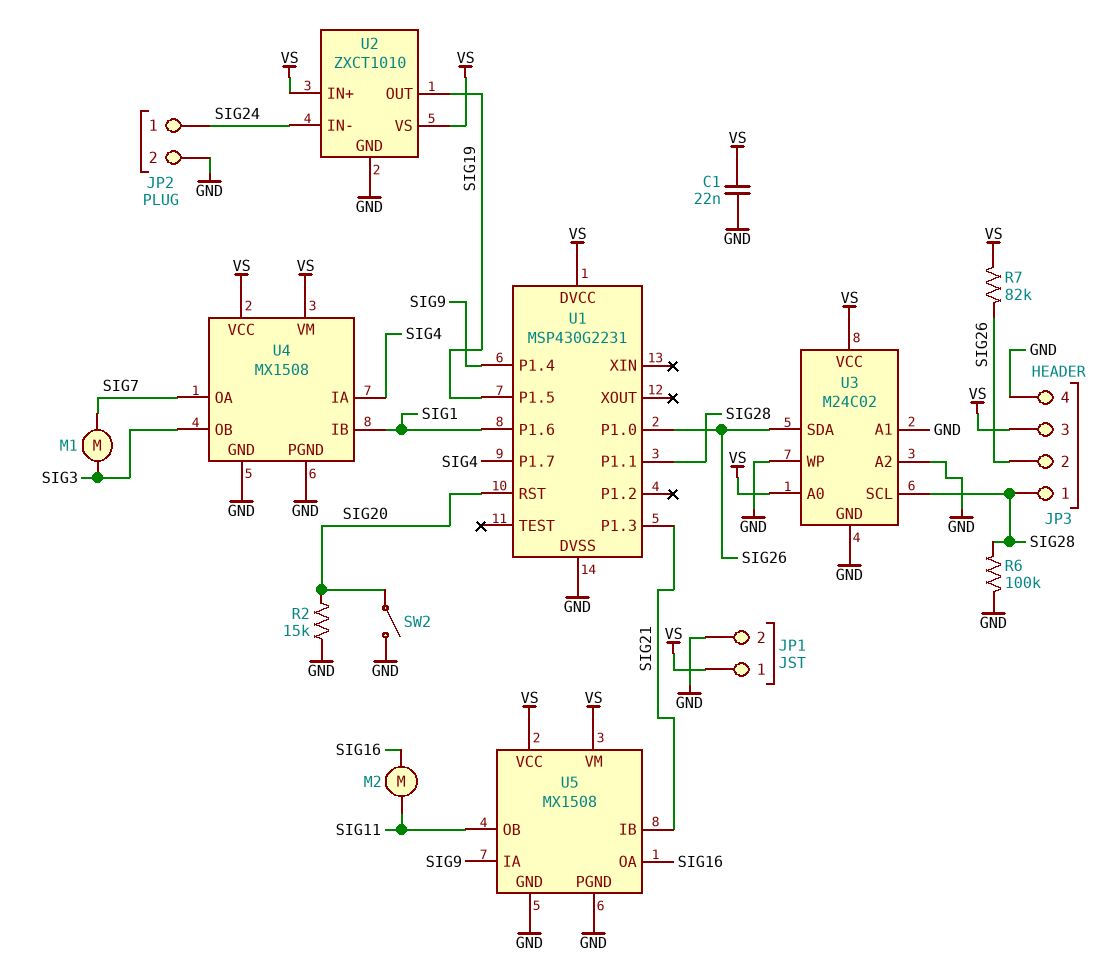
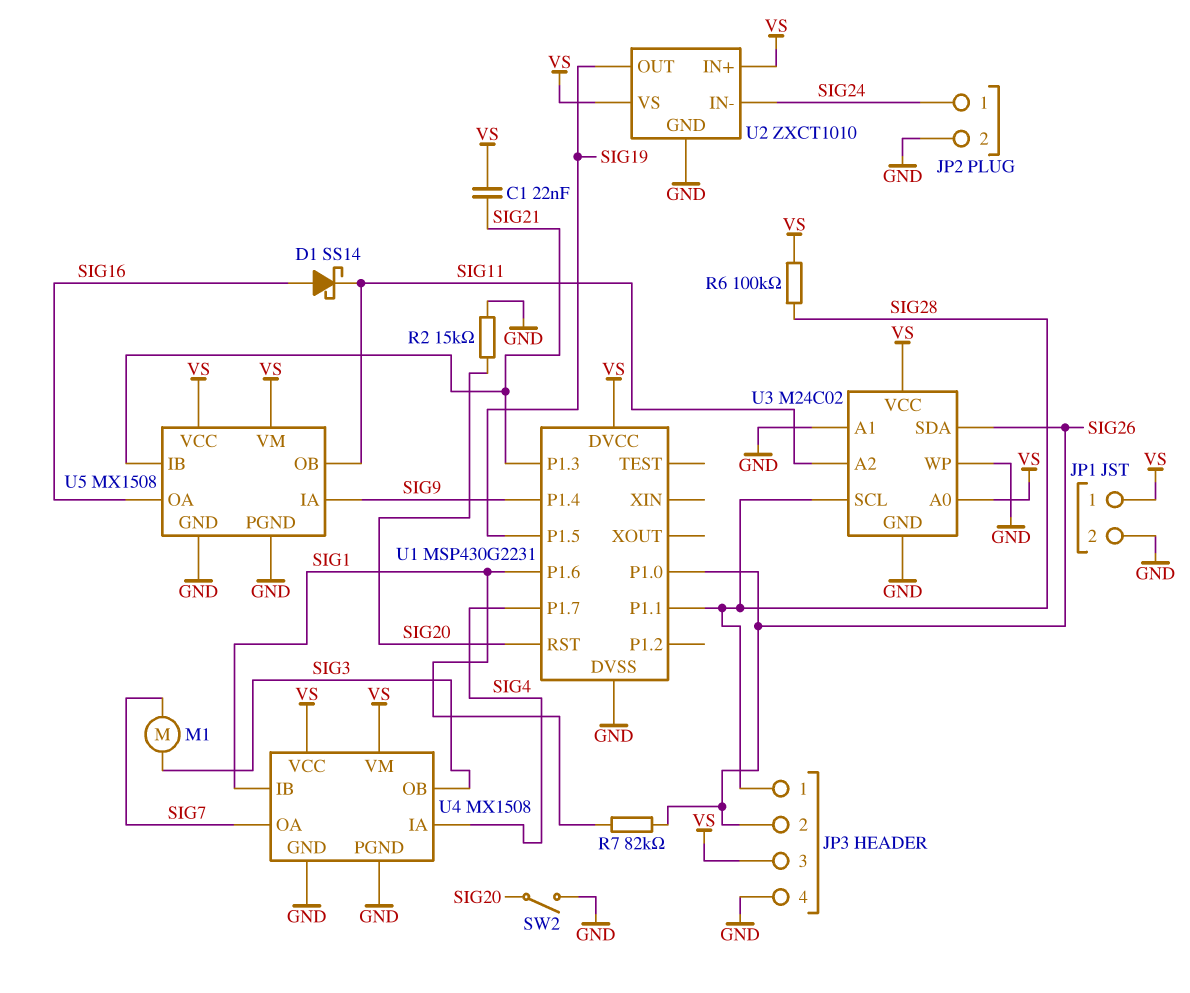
C1: 22nF (GND, VS) -> 22nF (SIG21, VS)
D1: none -> schottky SS14 (A SIG16, K SIG11)
M2: motor (SIG11, SIG16) -> none
R6: 100k (GND, SIG28) -> 100k (SIG28, VS)
R7: 82k (SIG26, VS) -> 82k (SIG1, SIG26)
U3 pin A2: GND -> SIG11

